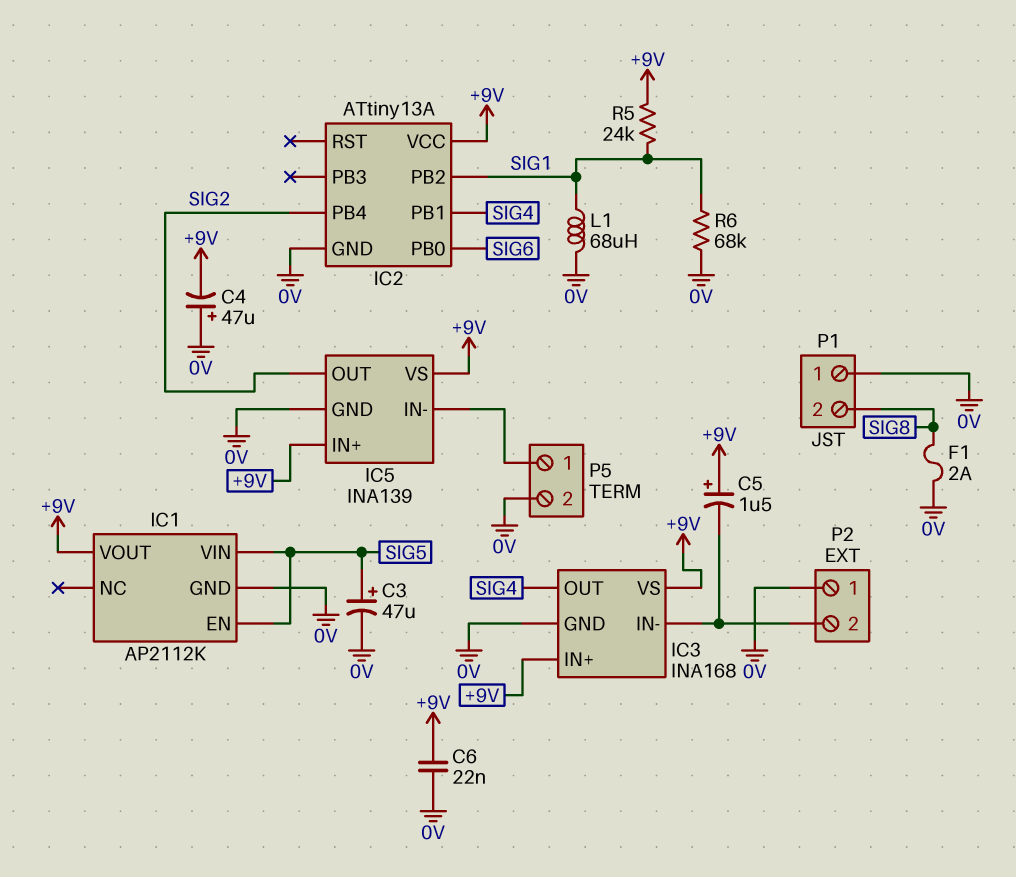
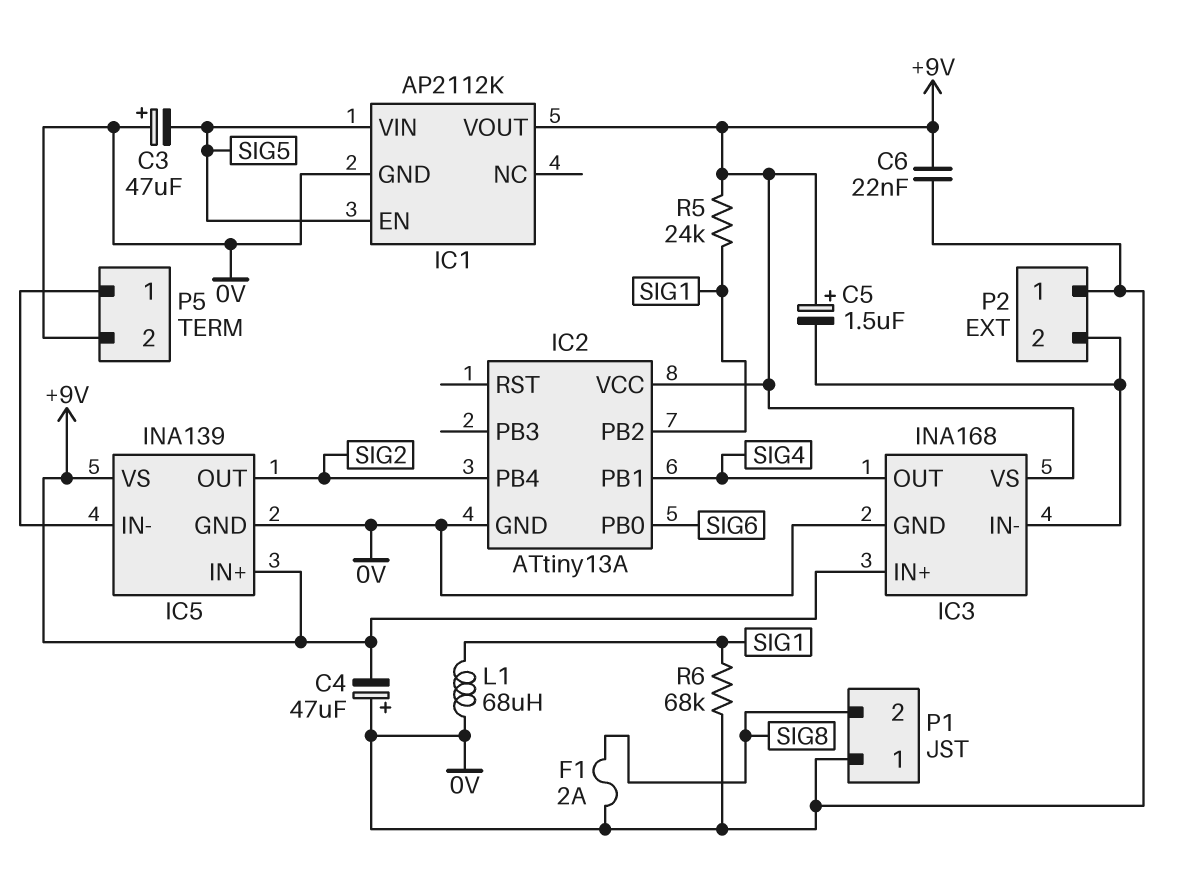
C3: 47uF (plus SIG5, minus 0V) -> 47uF (plus 0V, minus SIG5)

